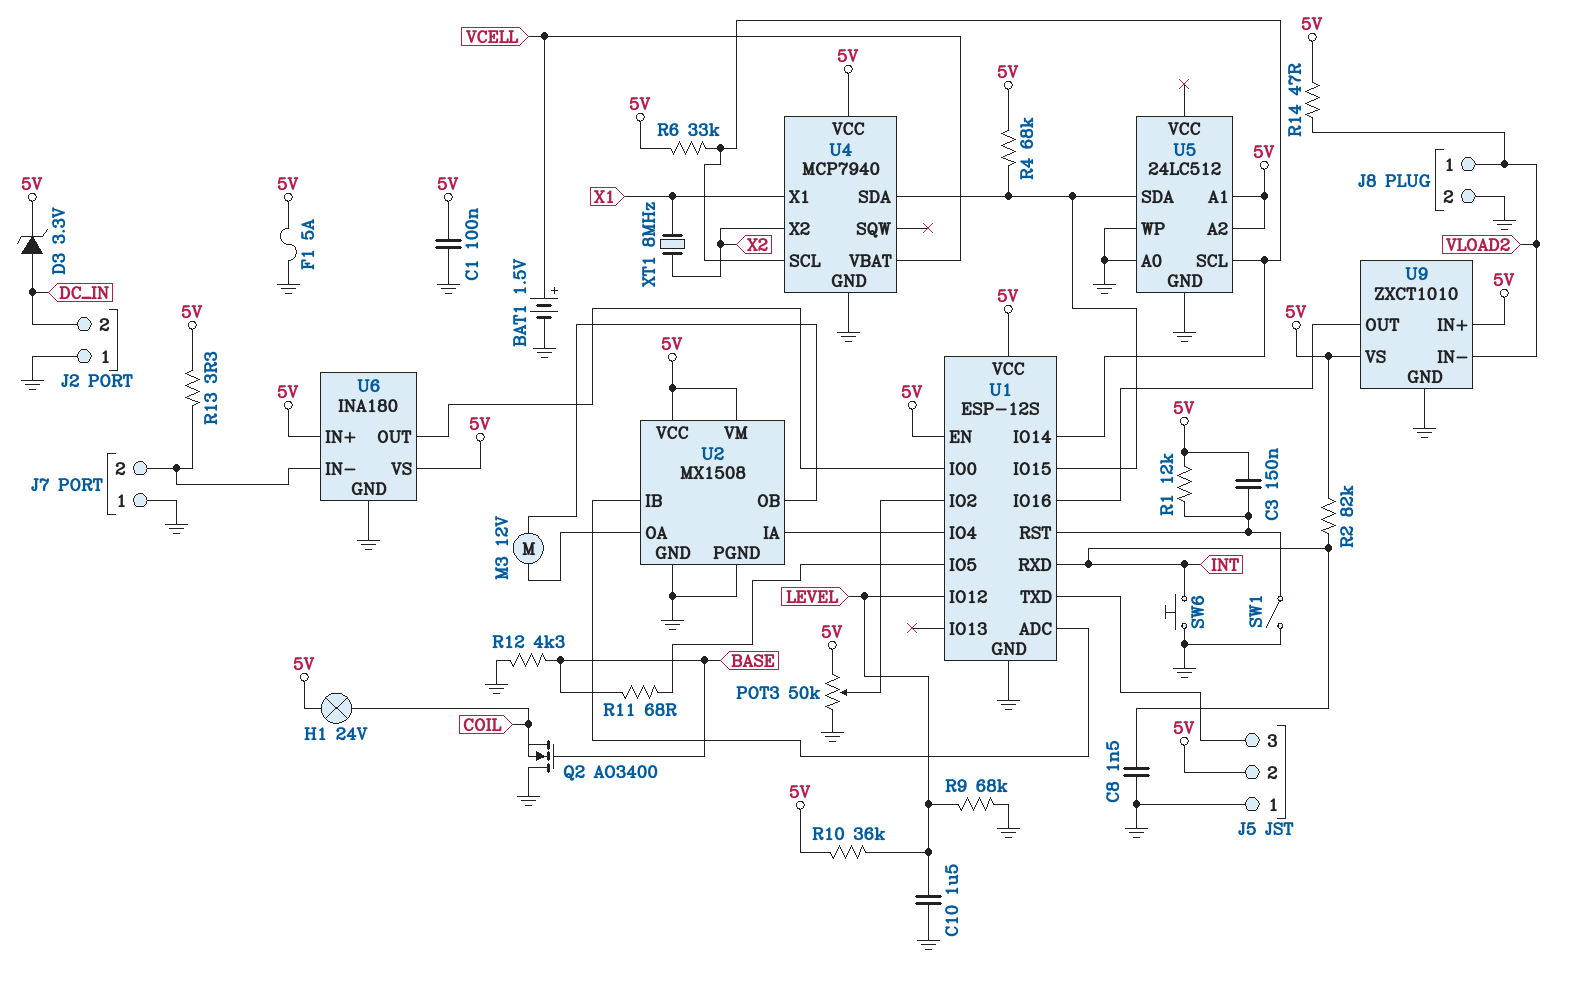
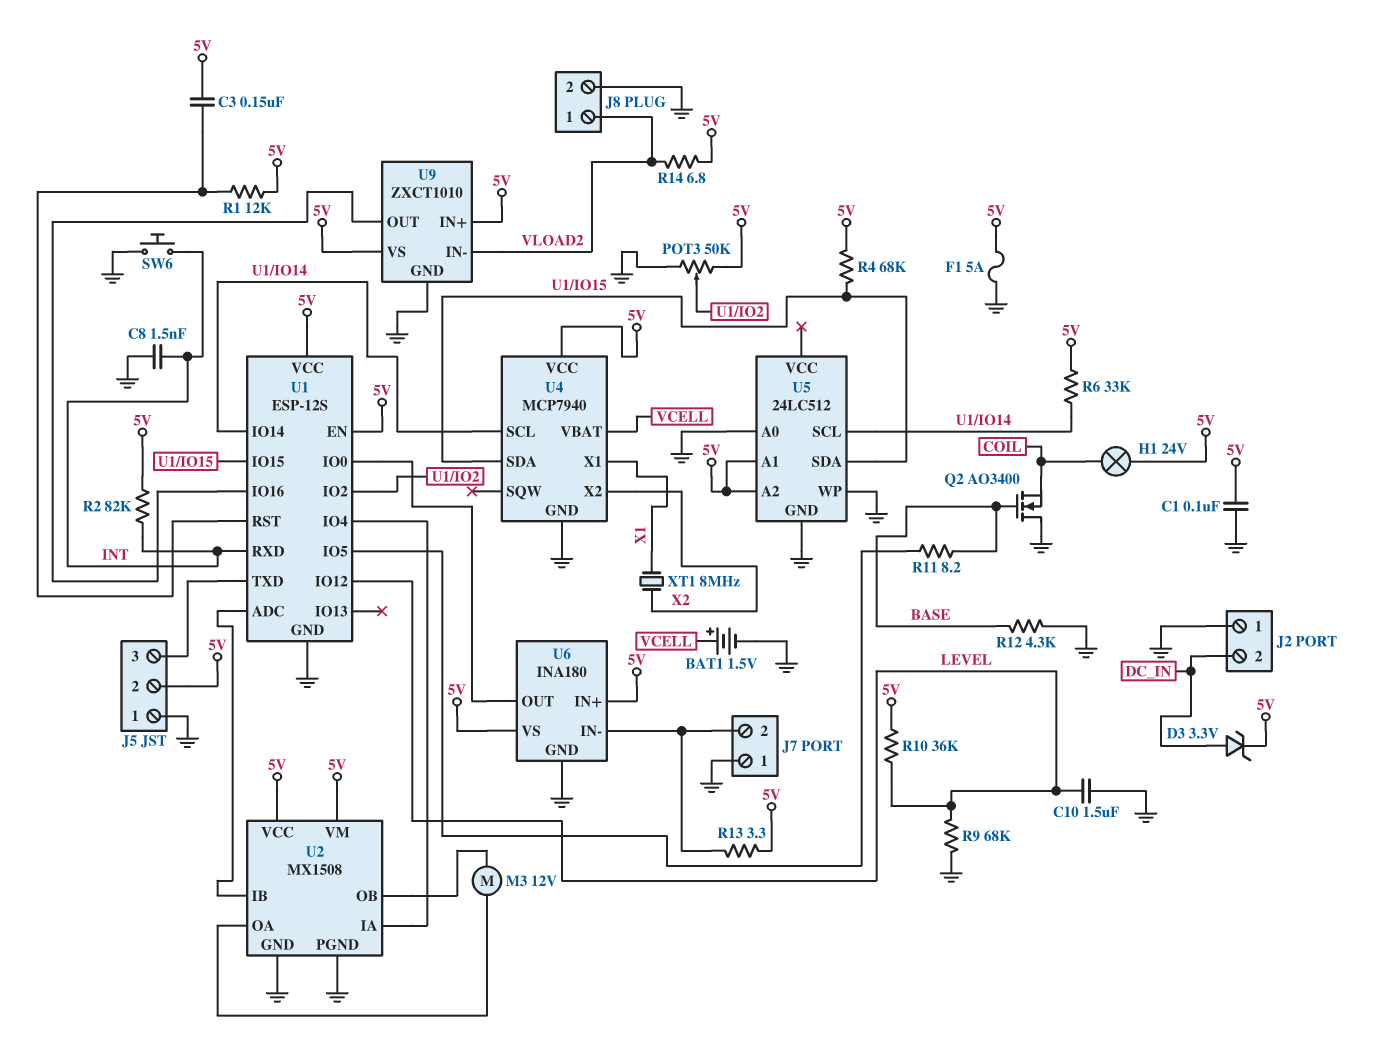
R11: 68 (BASE, U1/IO5) -> 8.2 (BASE, U1/IO5)
R14: 47 (5V, VLOAD2) -> 6.8 (5V, VLOAD2)
SW1: switch (GND, U1/RST) -> none

